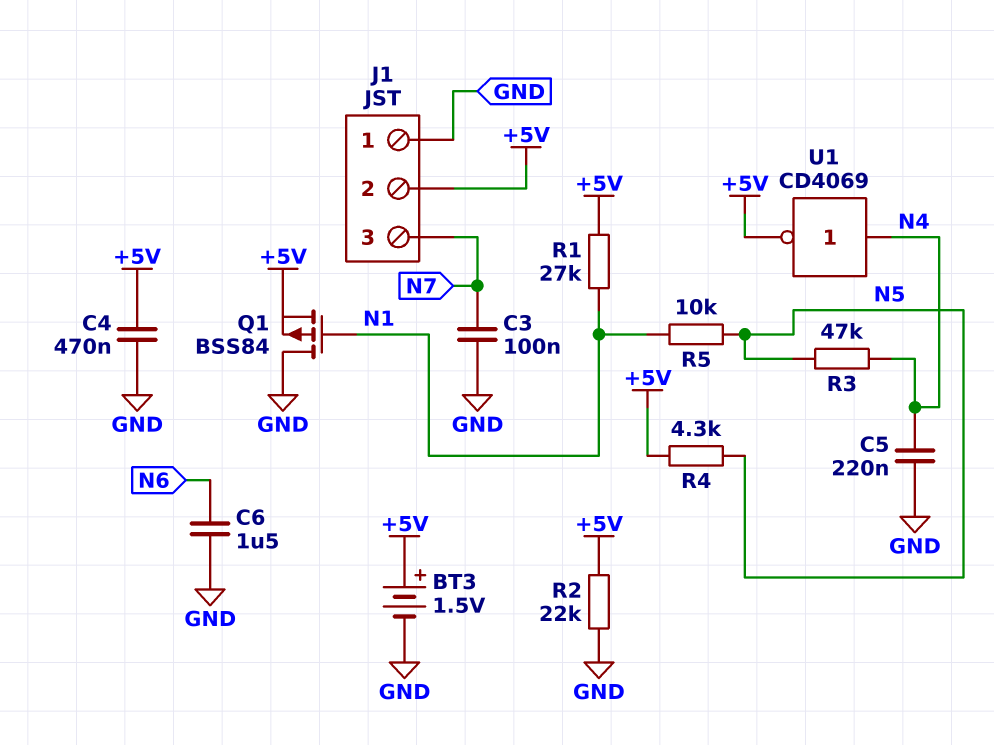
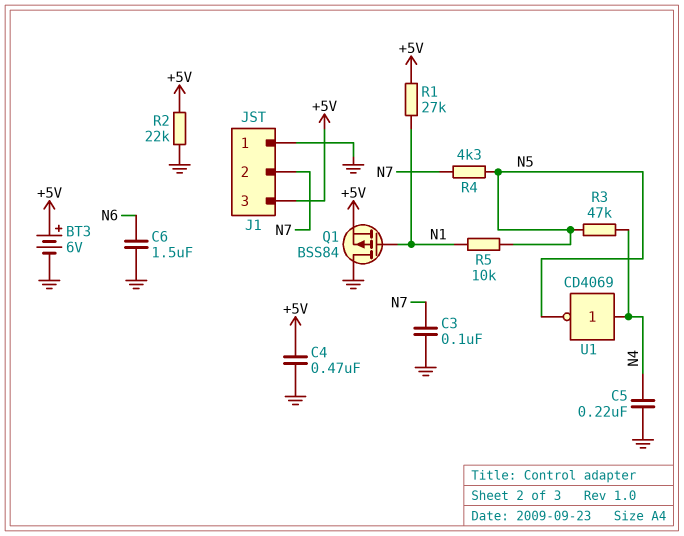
BT3: 1.5V (plus +5V, minus GND) -> 6V (plus +5V, minus GND)
J1 pin 2: +5V -> N7
J1 pin 3: N7 -> +5V
R4: 4.3k (+5V, N5) -> 4.3k (N5, N7)
U1: NOT CD4069 (in N4, out +5V) -> NOT CD4069 (in N4, out N5)

